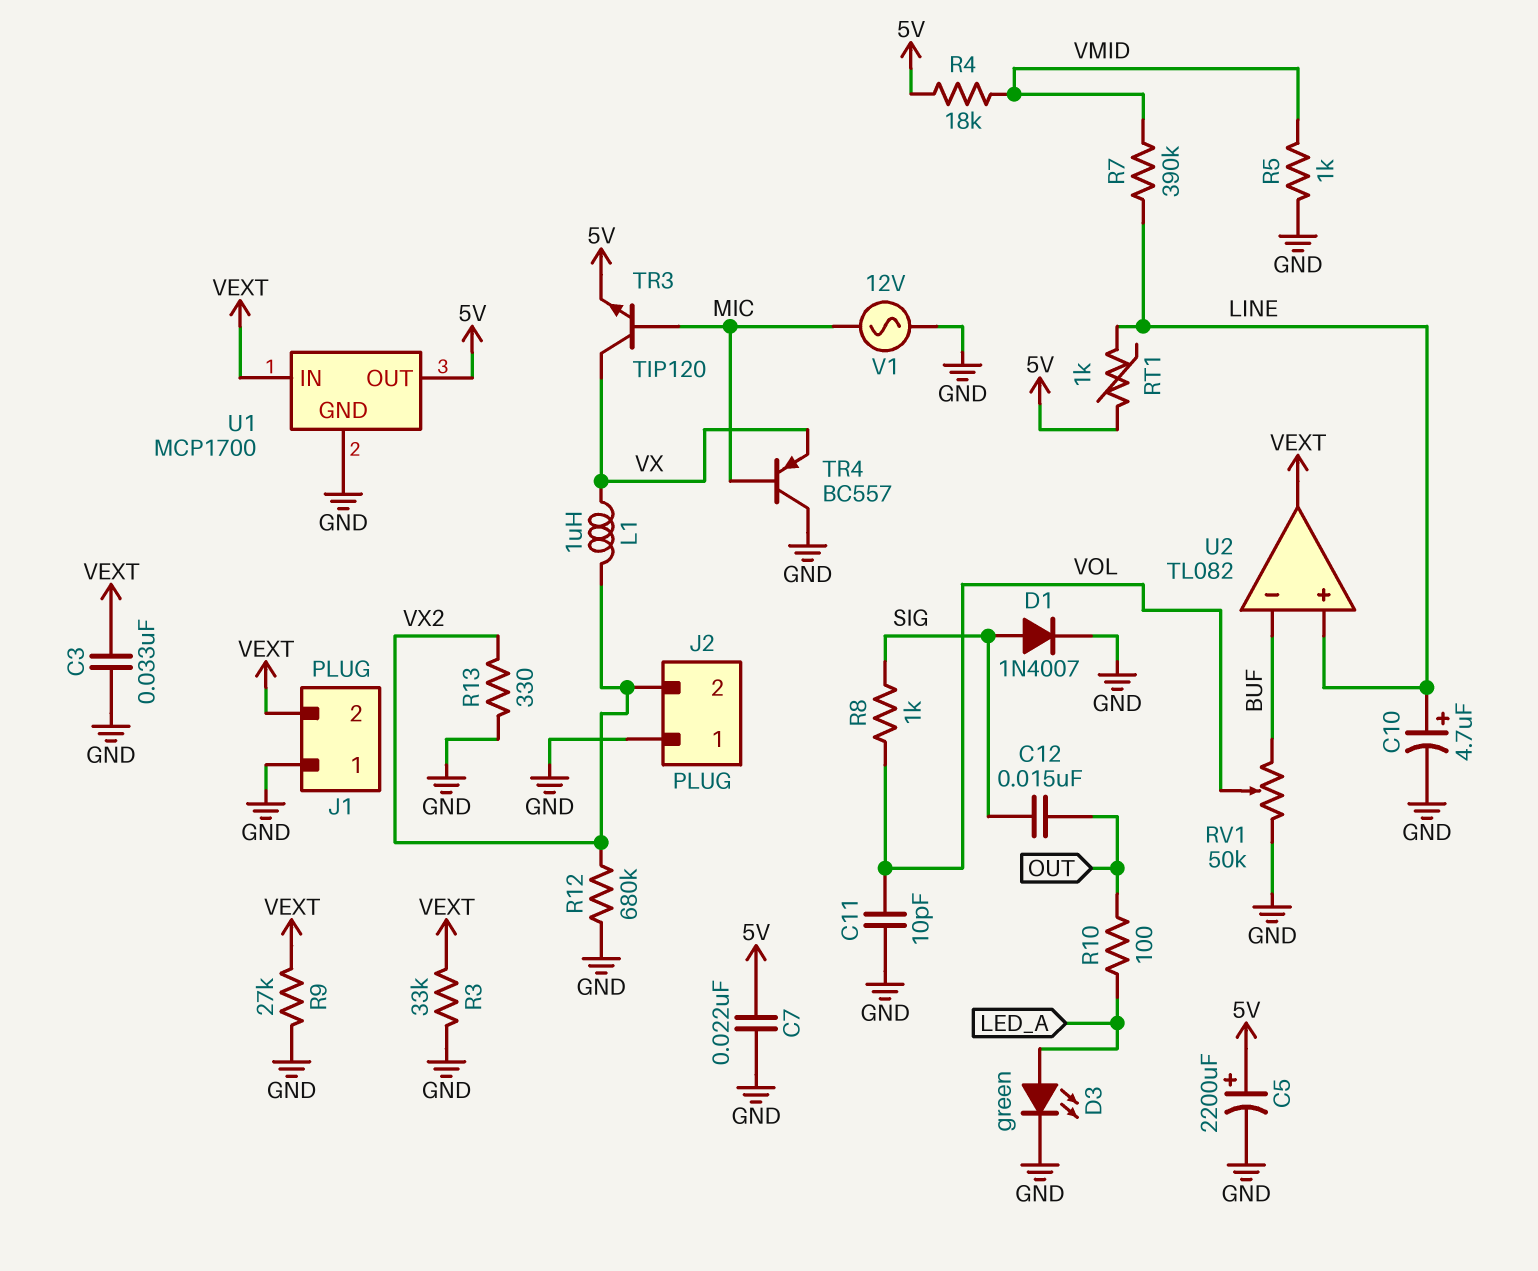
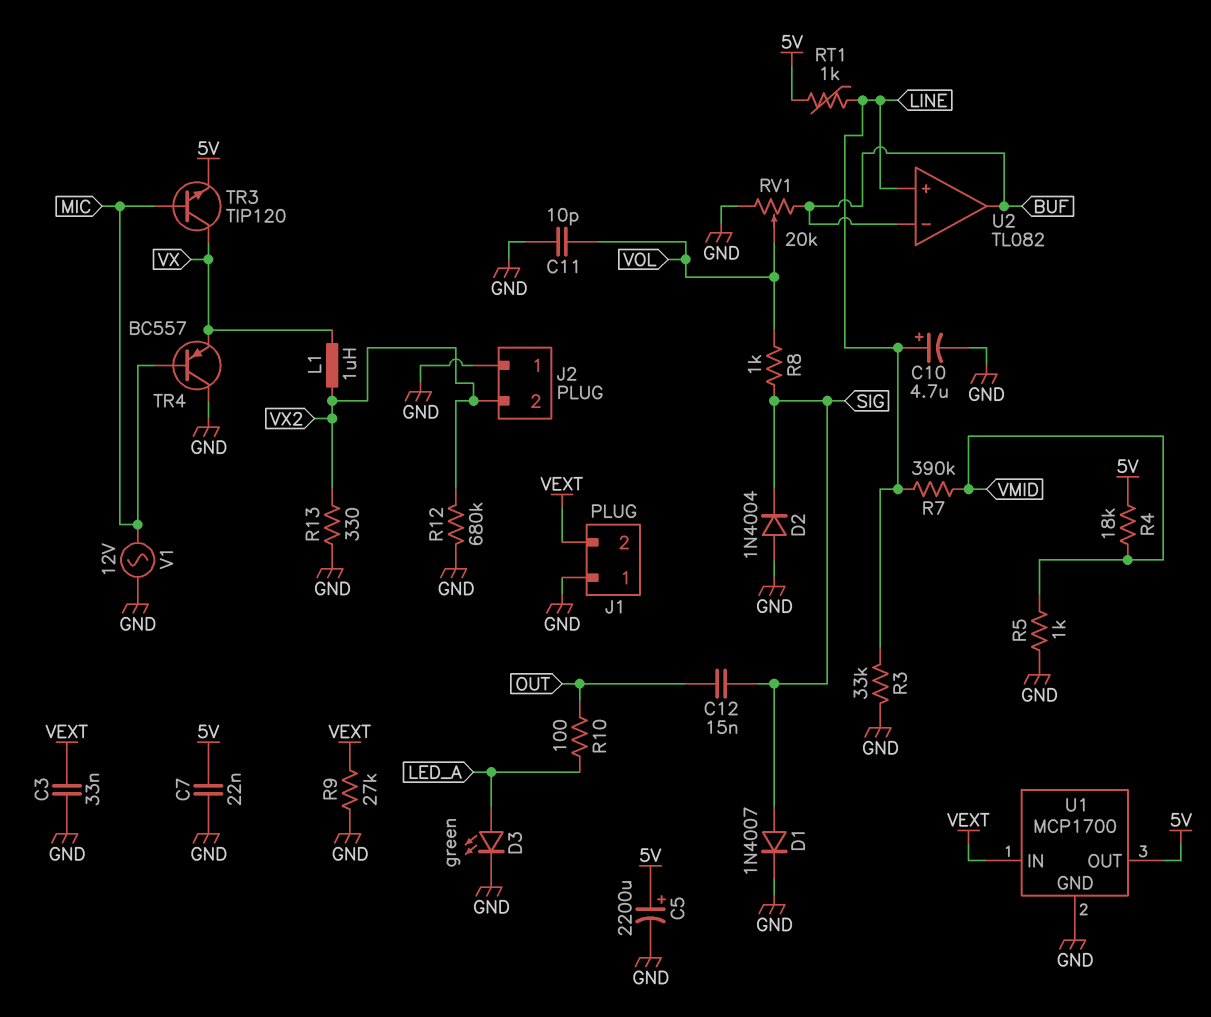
D2: none -> diode 1N4004 (A GND, K SIG)
R3: 33k (GND, VEXT) -> 33k (GND, LINE)
RV1: 50k (BUF, GND, wiper VOL) -> 20k (BUF, GND, wiper VOL)
U2 pin out: VEXT -> BUF

